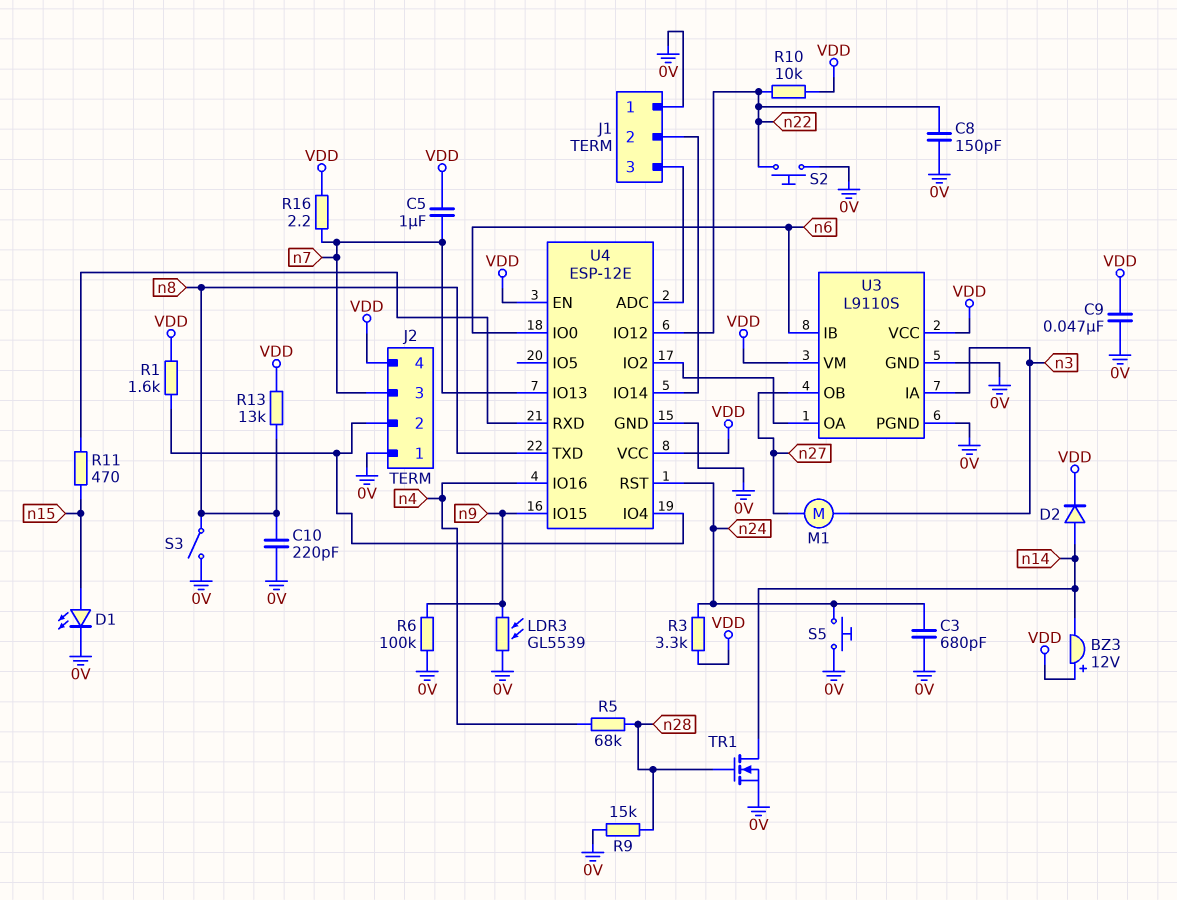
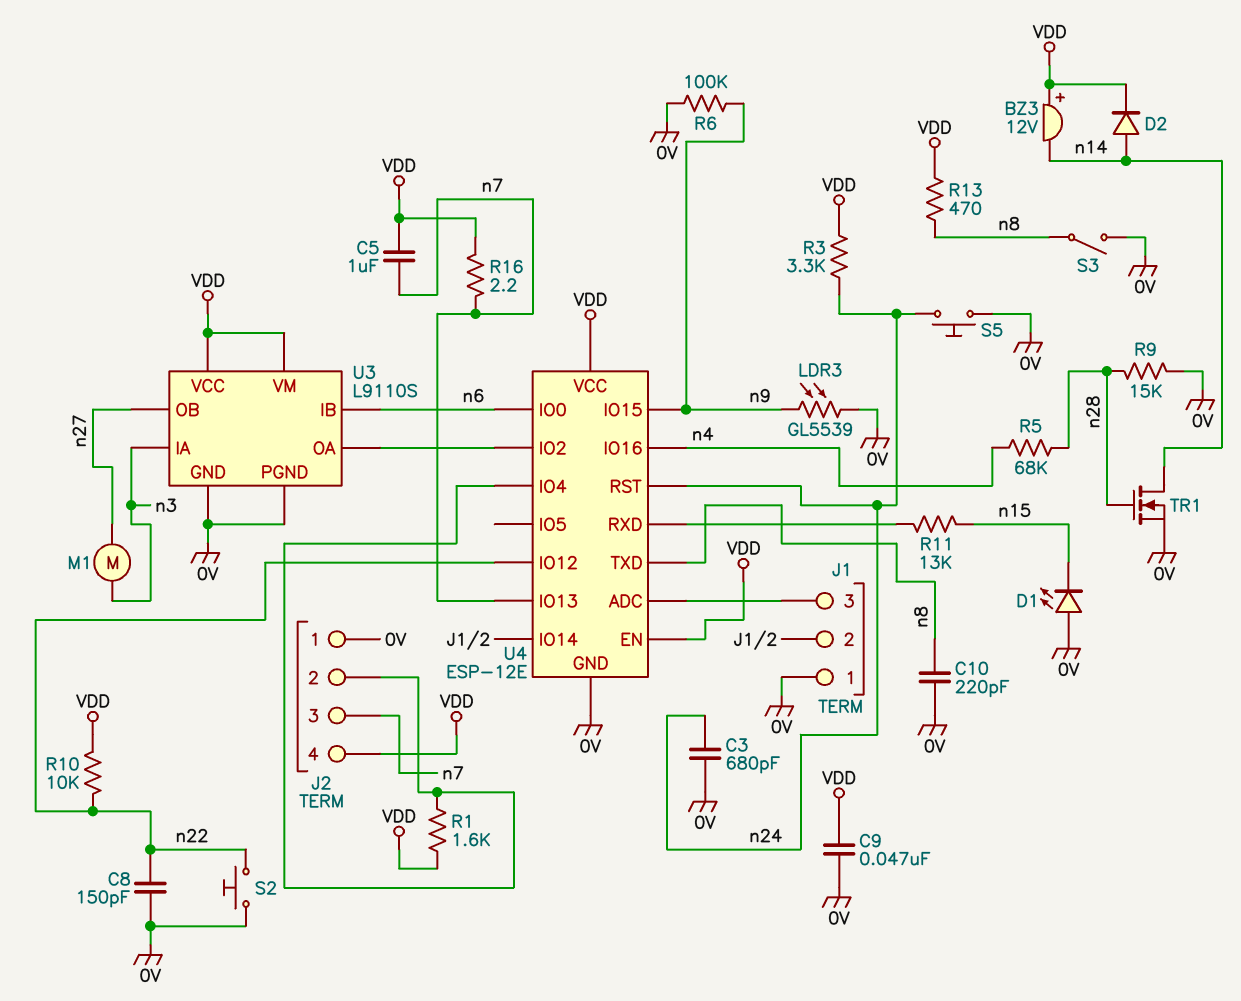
D1: LED (A n15, K 0V) -> LED (A 0V, K n15)
R11: 470 (U4/RXD, n15) -> 13k (U4/RXD, n15)
R13: 13k (VDD, n8) -> 470 (VDD, n8)

